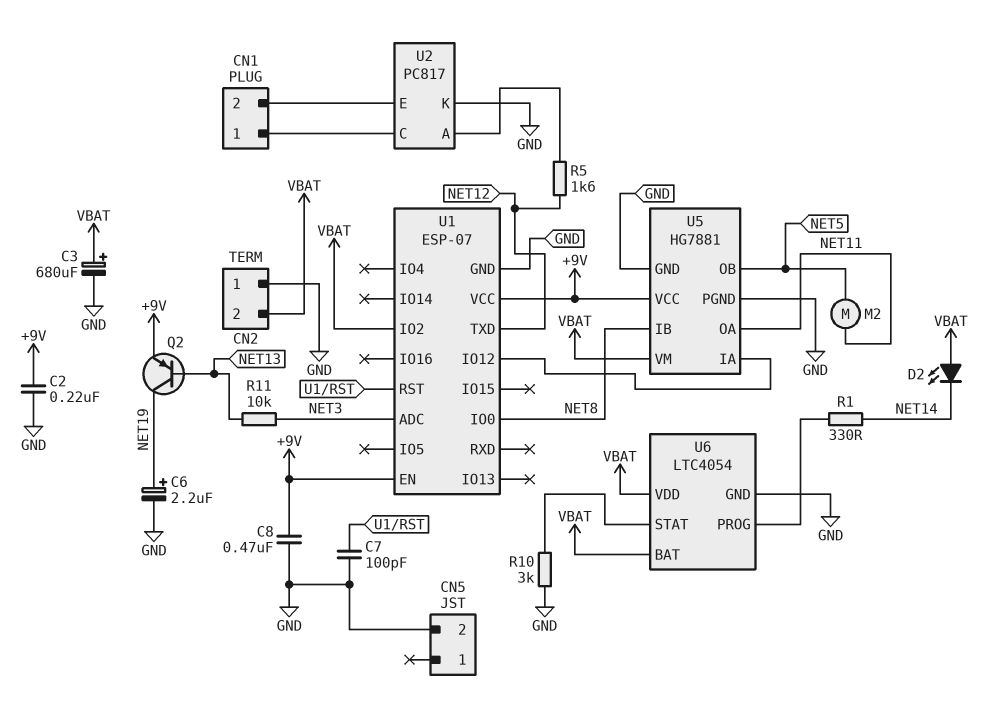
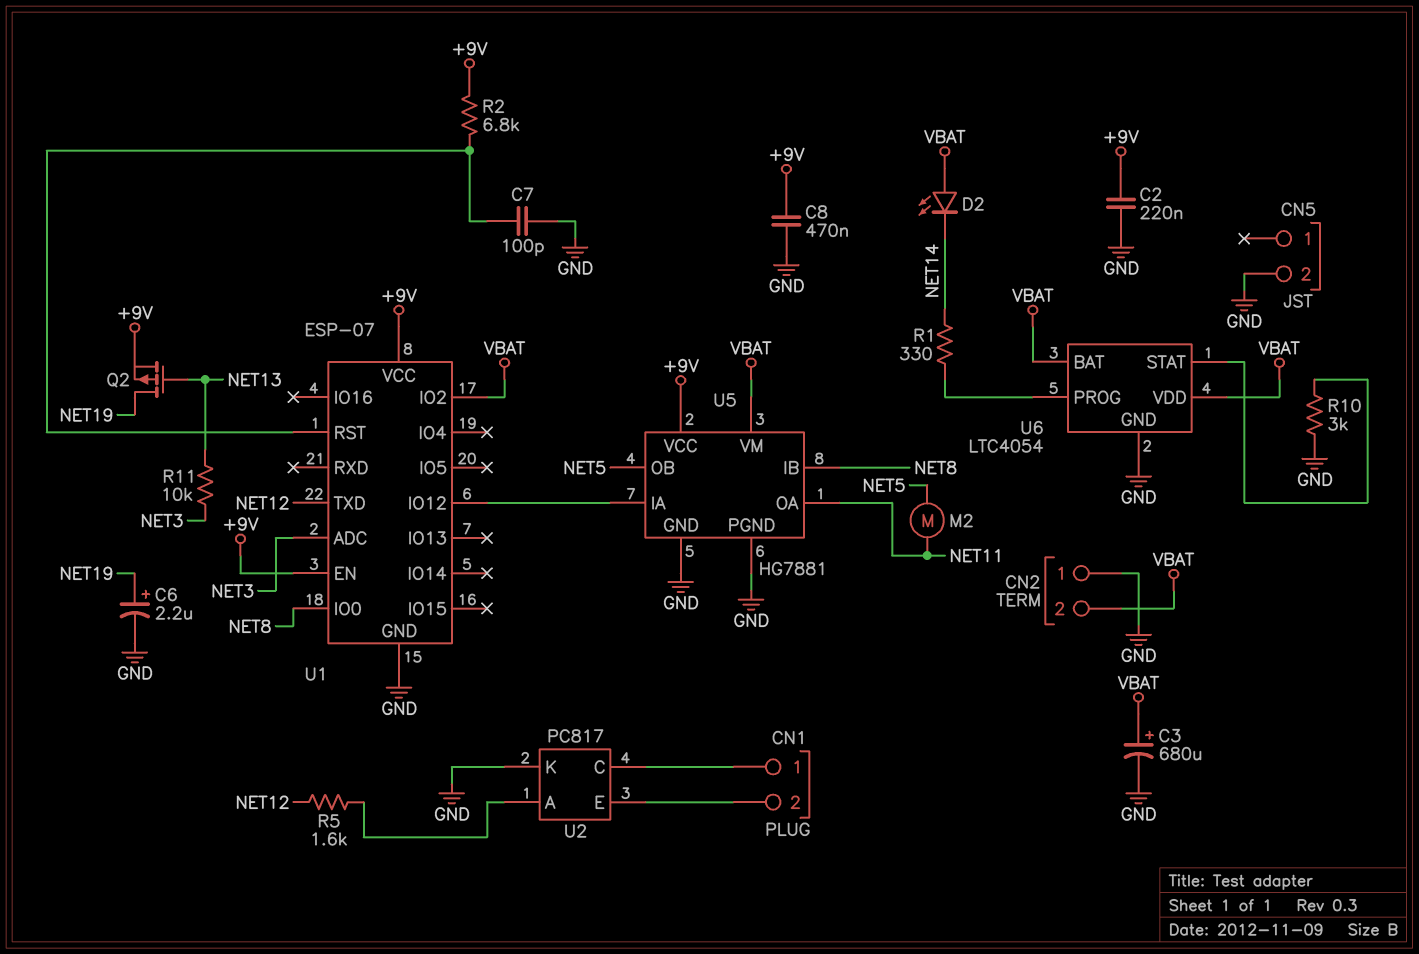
Q2: PNP (B NET13, C NET19, E +9V) -> PMOS (G NET13, D NET19, S +9V)
R2: none -> 6.8k (+9V, U1/RST)

